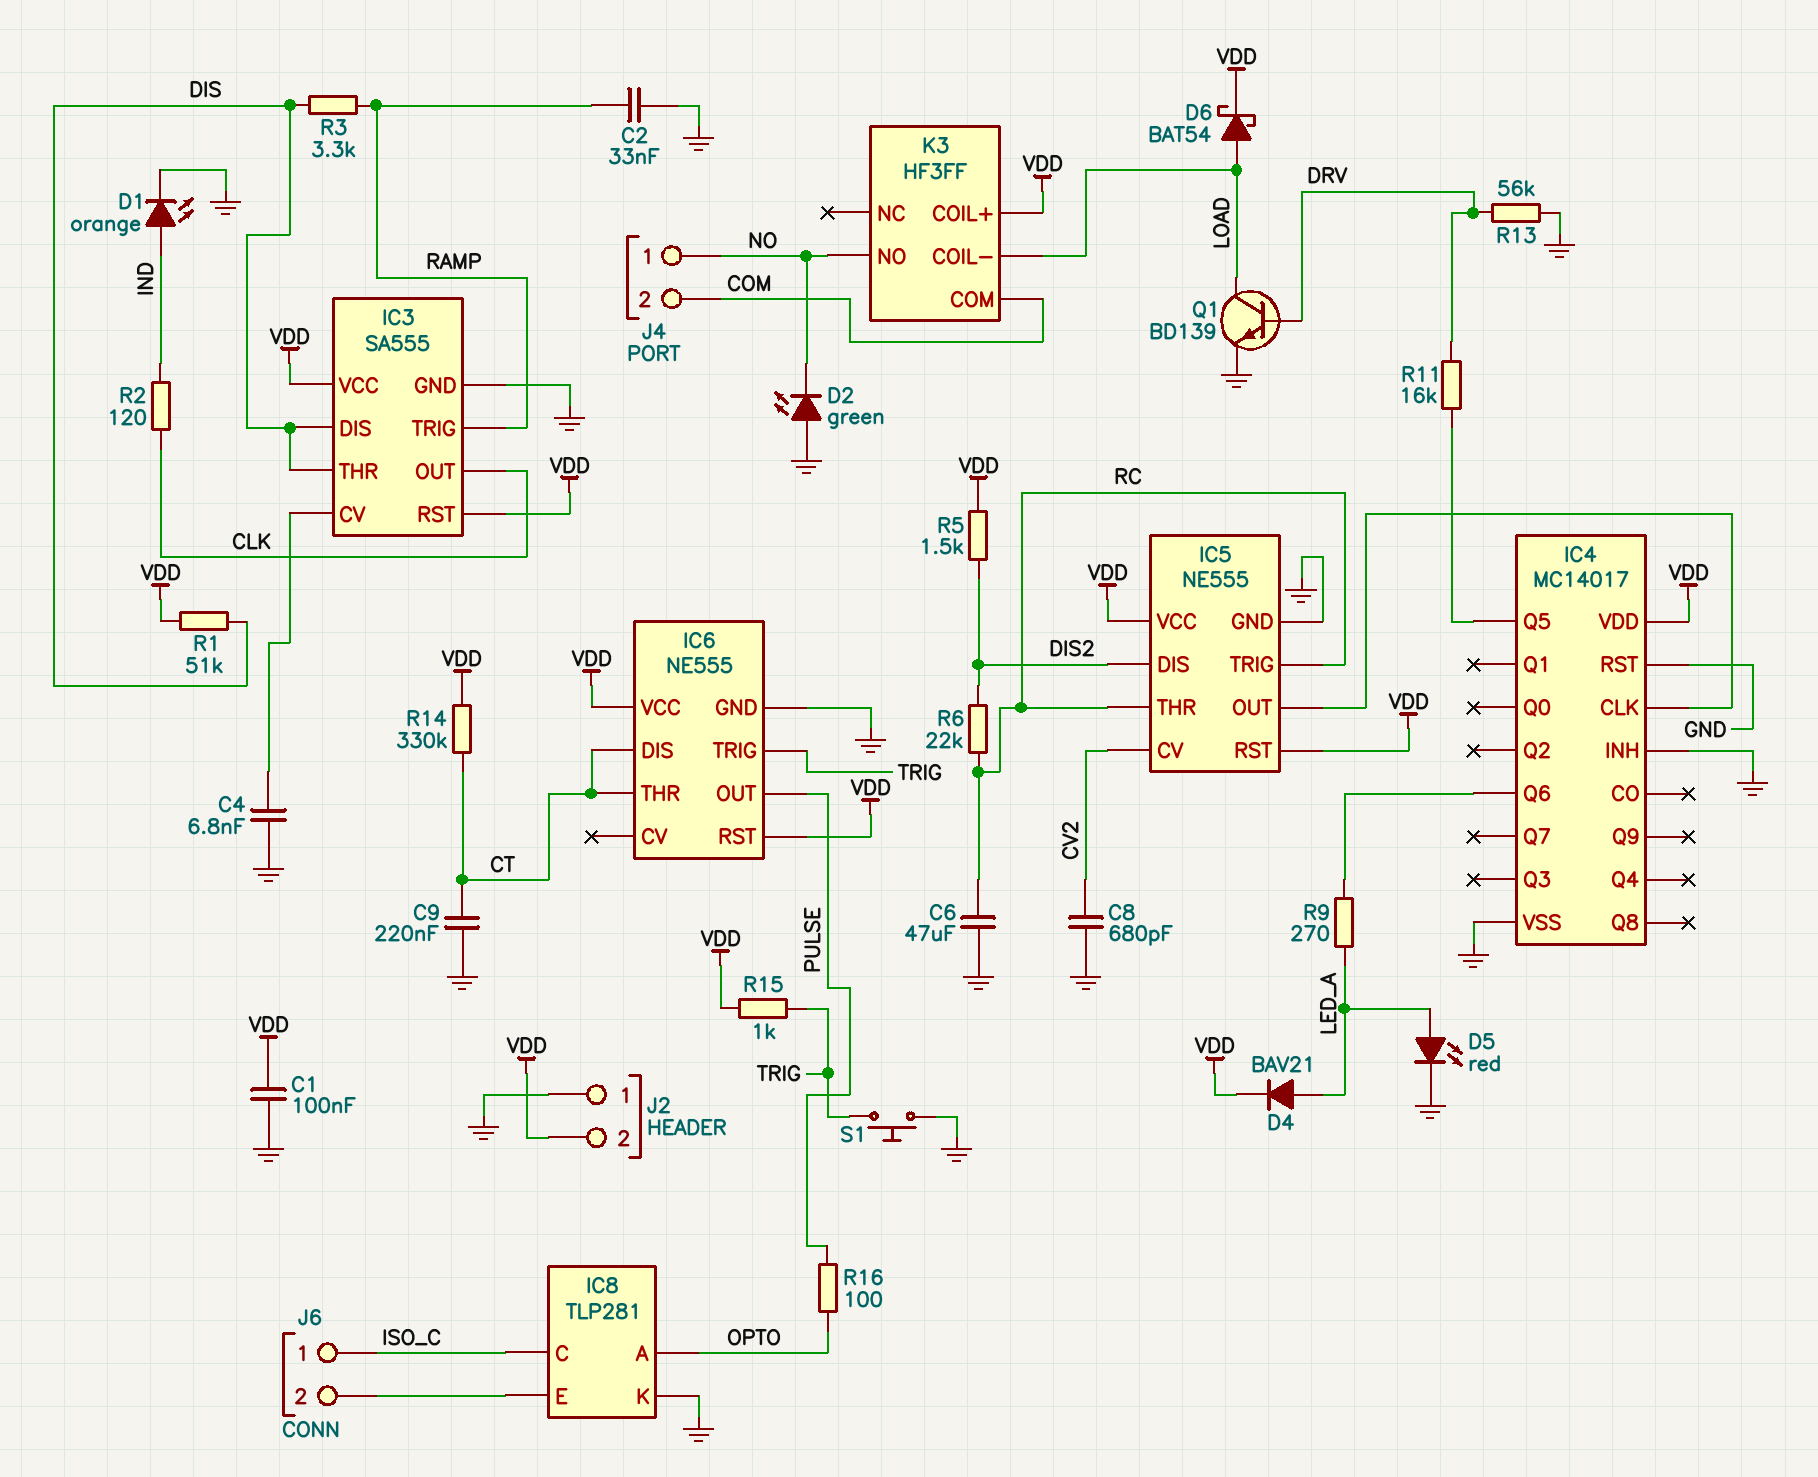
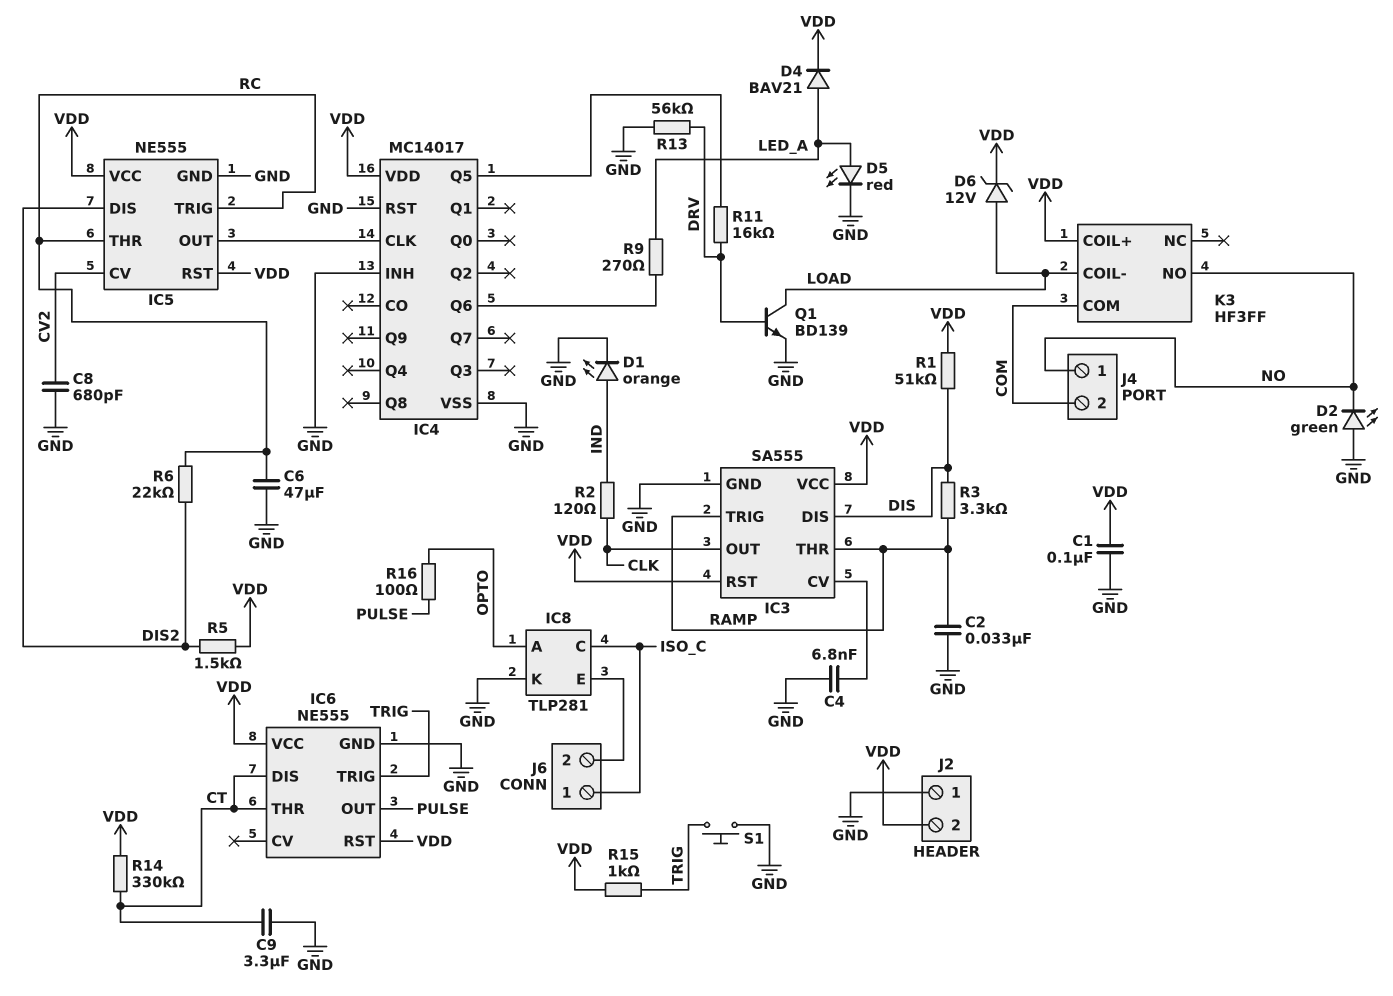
C9: 220nF (CT, GND) -> 3.3uF (CT, GND)
D6: schottky BAT54 (A LOAD, K VDD) -> zener 12V (A LOAD, K VDD)
IC3 pin THR: DIS -> RAMP

